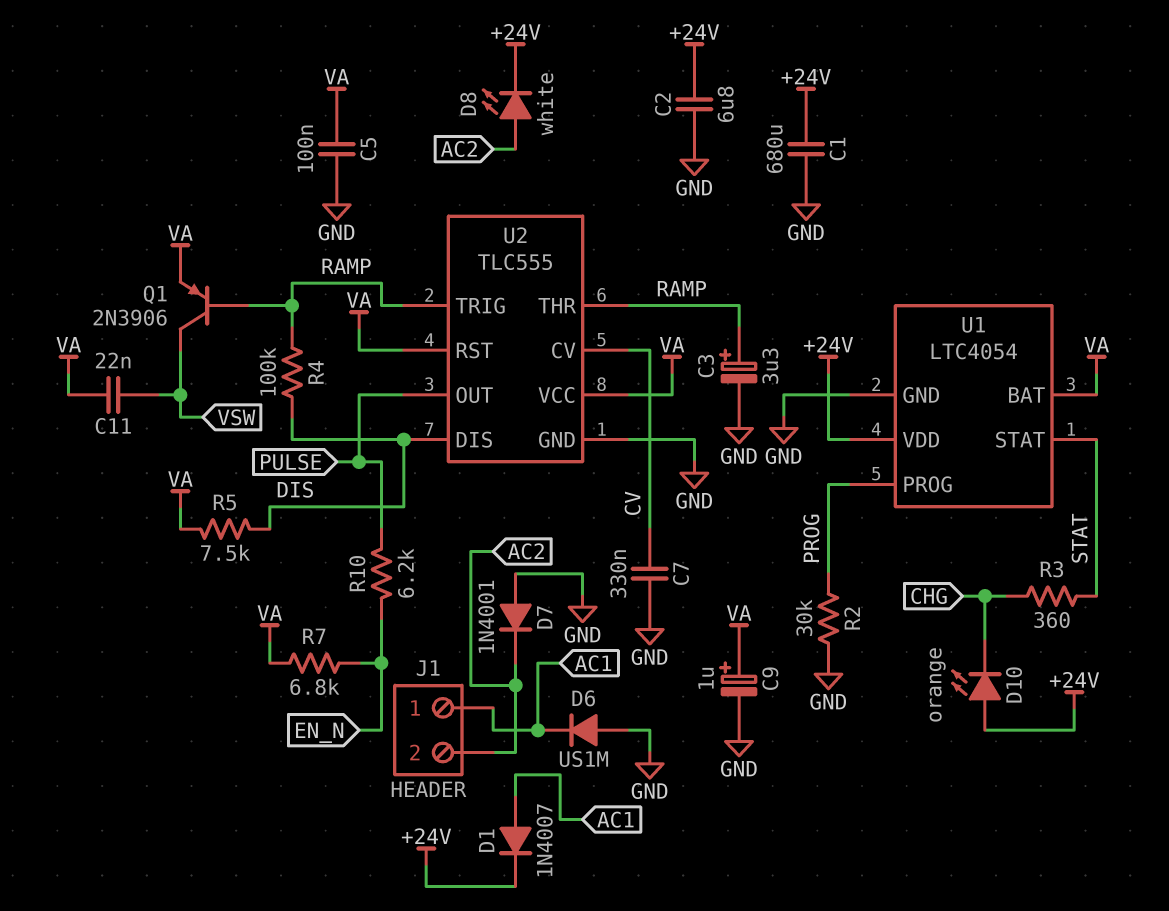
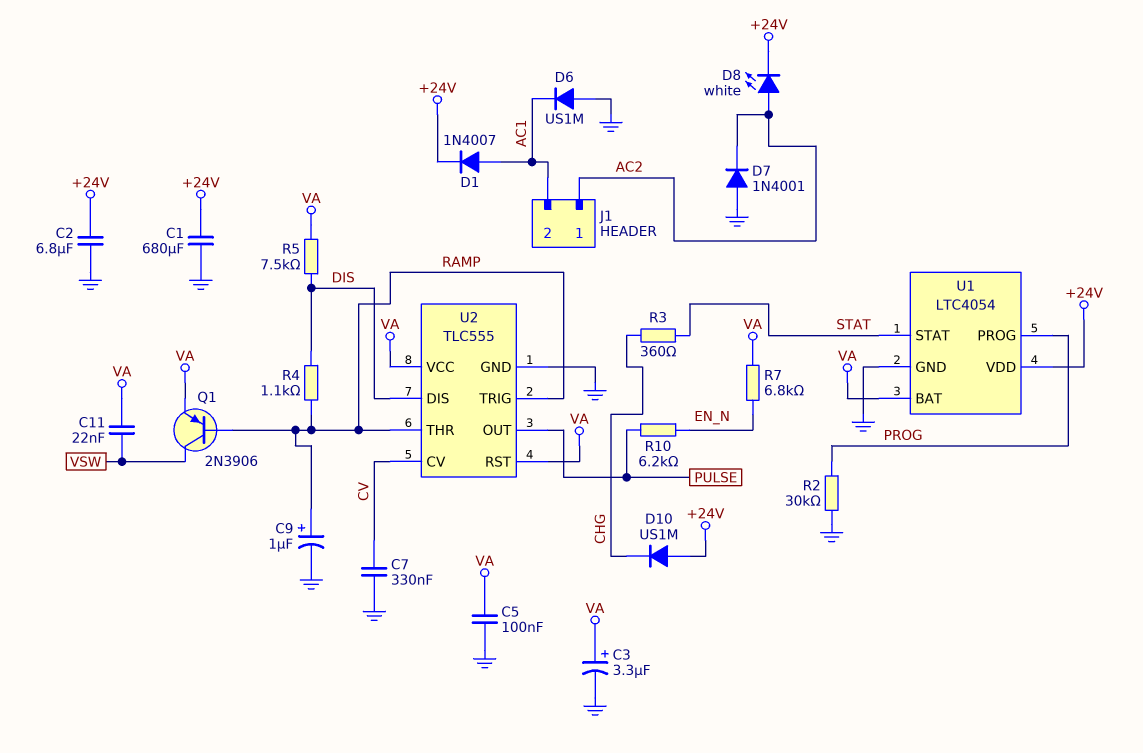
C3: 3.3uF (plus RAMP, minus GND) -> 3.3uF (plus VA, minus GND)
C9: 1uF (plus VA, minus GND) -> 1uF (plus RAMP, minus GND)
D10: LED orange (A +24V, K CHG) -> diode US1M (A +24V, K CHG)
J1 pin 1: AC1 -> AC2
J1 pin 2: AC2 -> AC1
R4: 100k (DIS, RAMP) -> 1.1k (DIS, RAMP)

